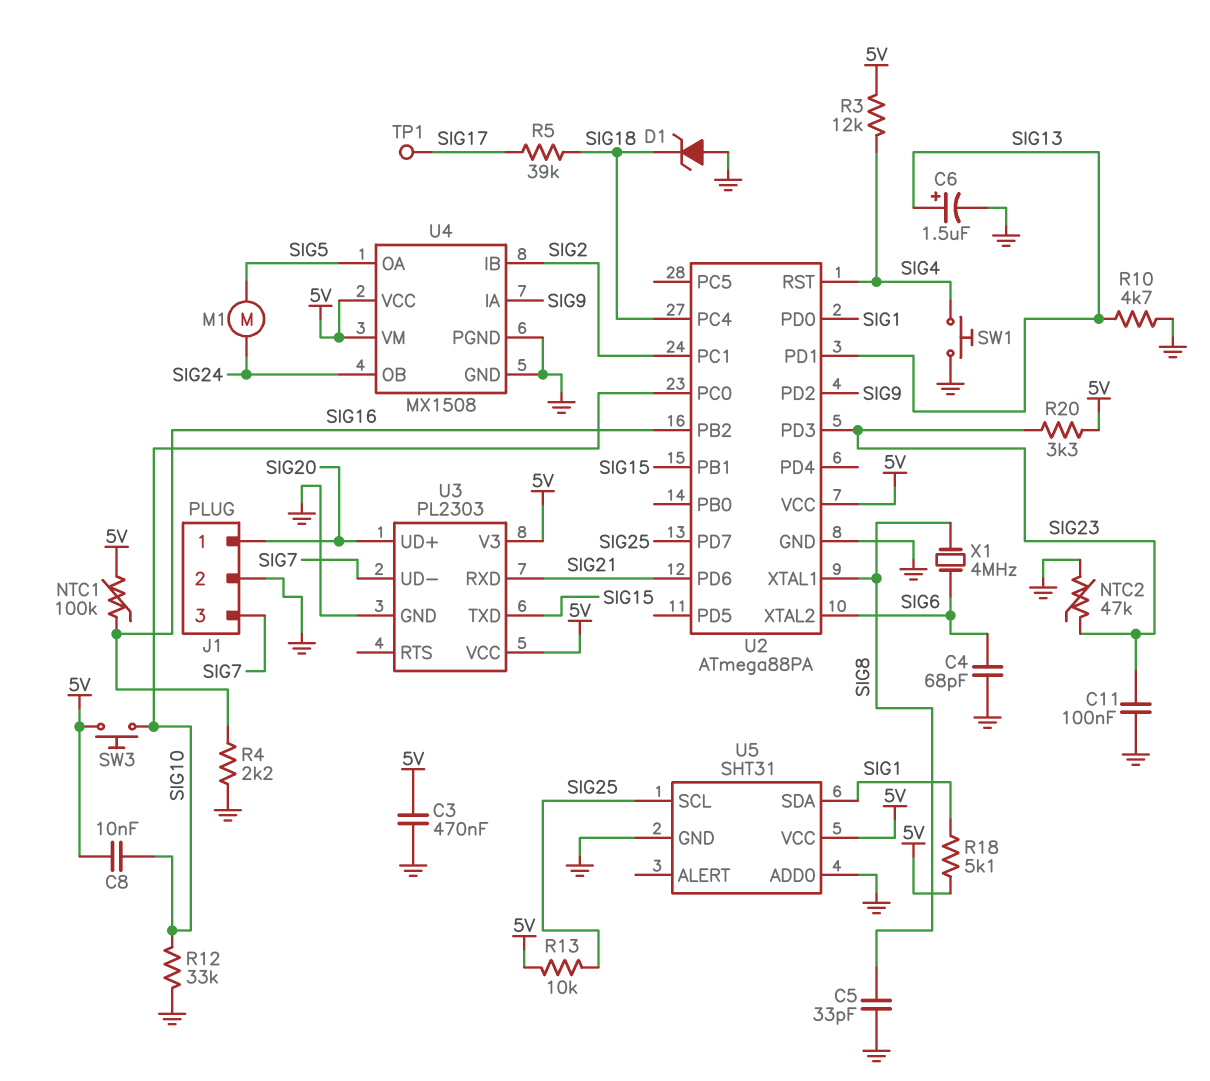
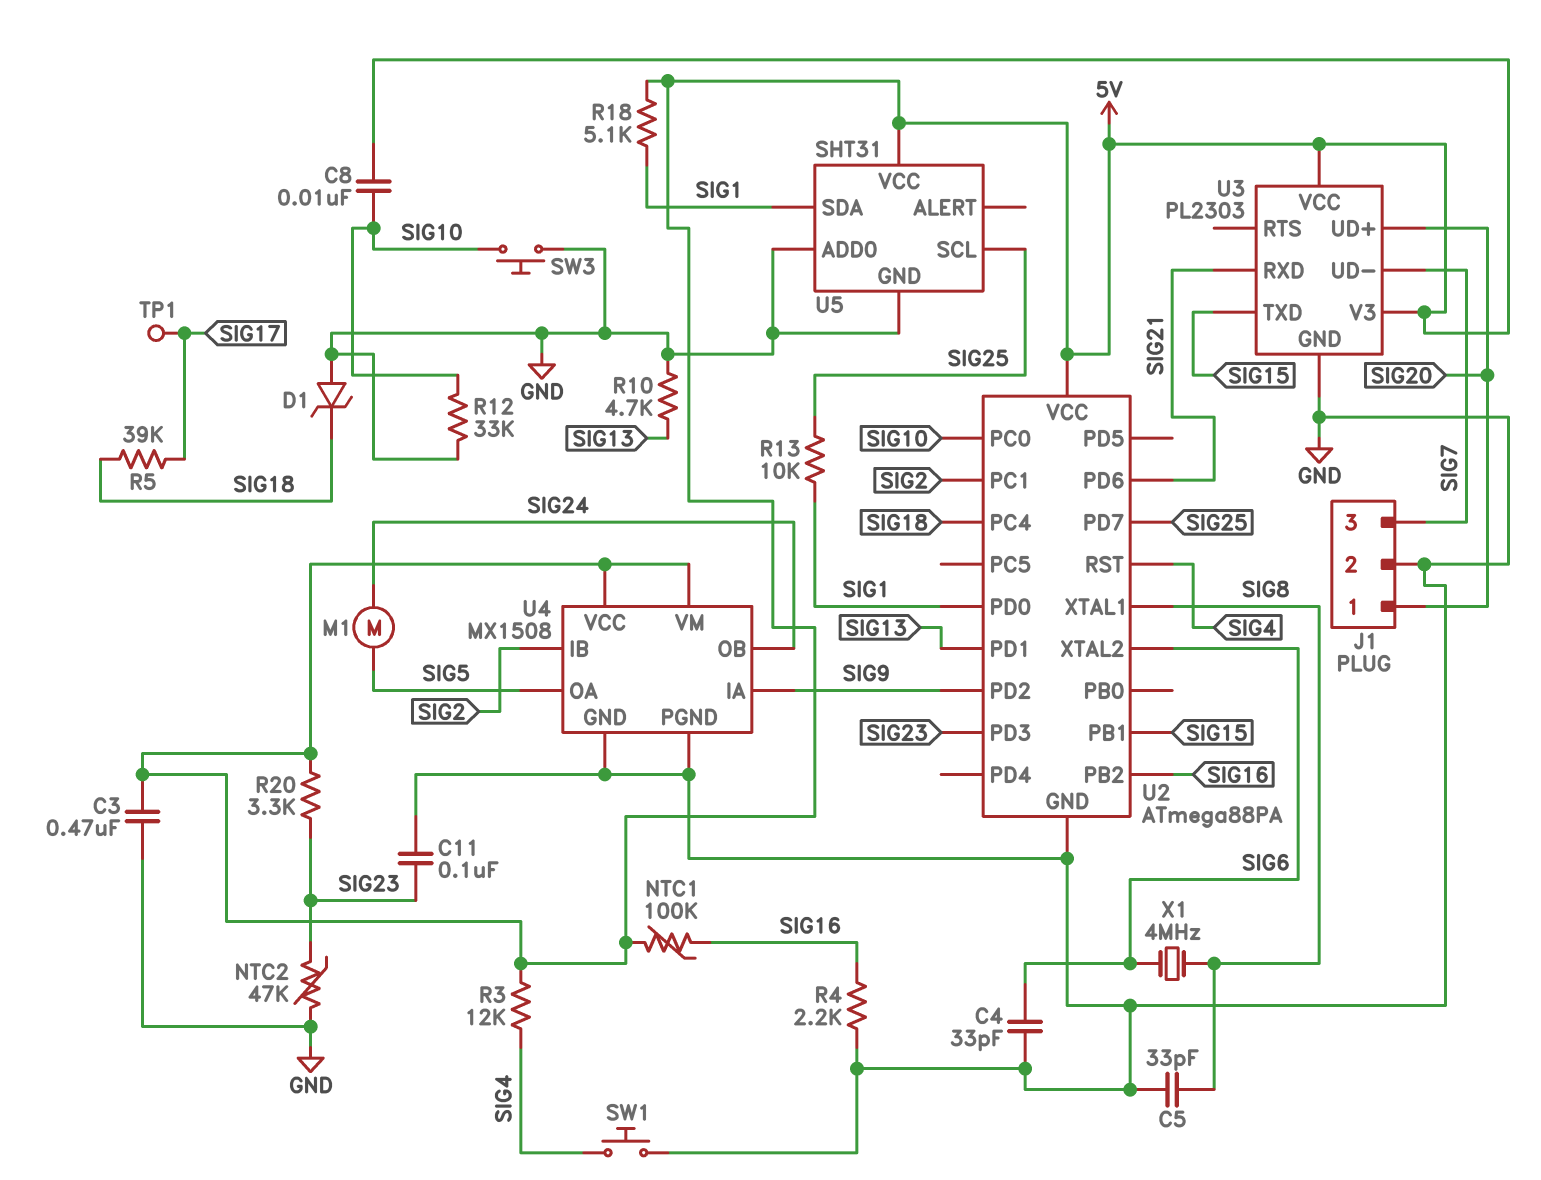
C4: 68pF (GND, SIG6) -> 33pF (GND, SIG6)
C6: 1.5uF (plus SIG13, minus GND) -> none
R13: 10k (5V, SIG25) -> 10k (SIG1, SIG25)
SW3: button (5V, SIG10) -> button (GND, SIG10)

